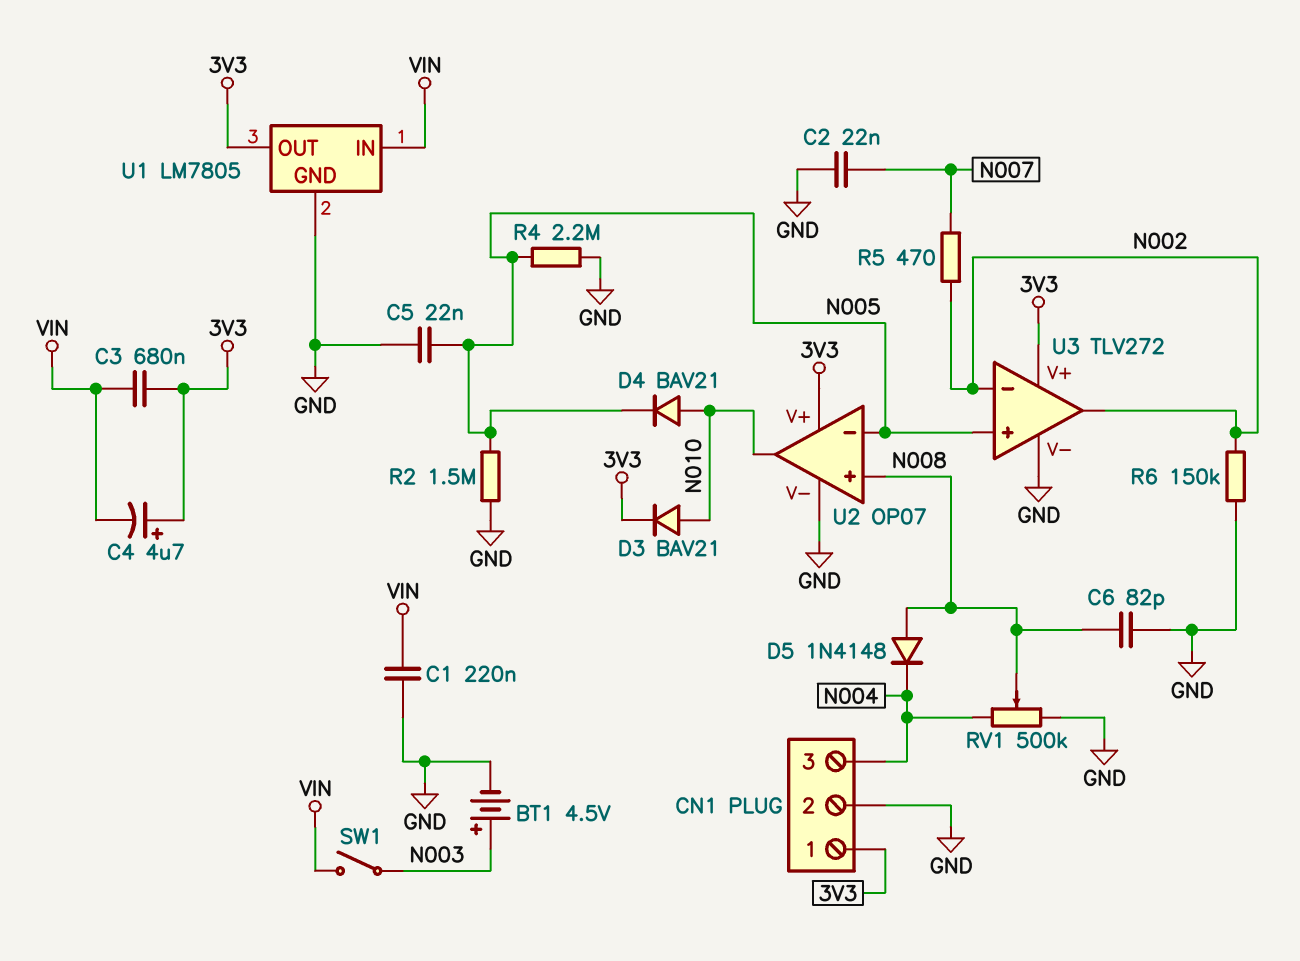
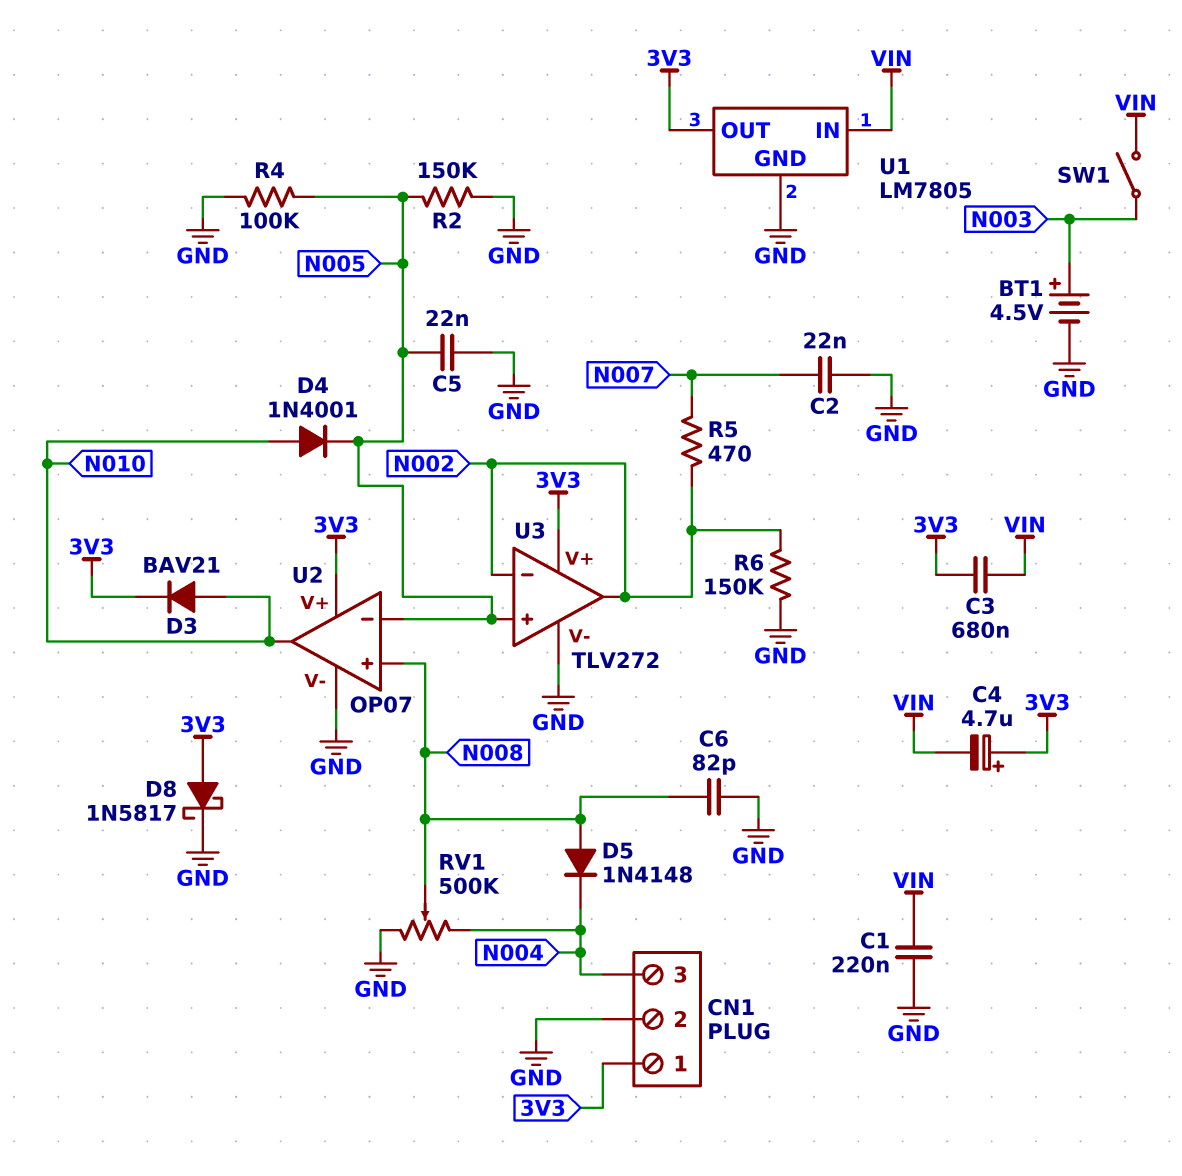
D4: diode BAV21 (A N010, K N005) -> diode 1N4001 (A N010, K N005)
D8: none -> schottky 1N5817 (A 3V3, K GND)
R2: 1.5M (GND, N005) -> 150k (GND, N005)
R4: 2.2M (GND, N005) -> 100k (GND, N005)

